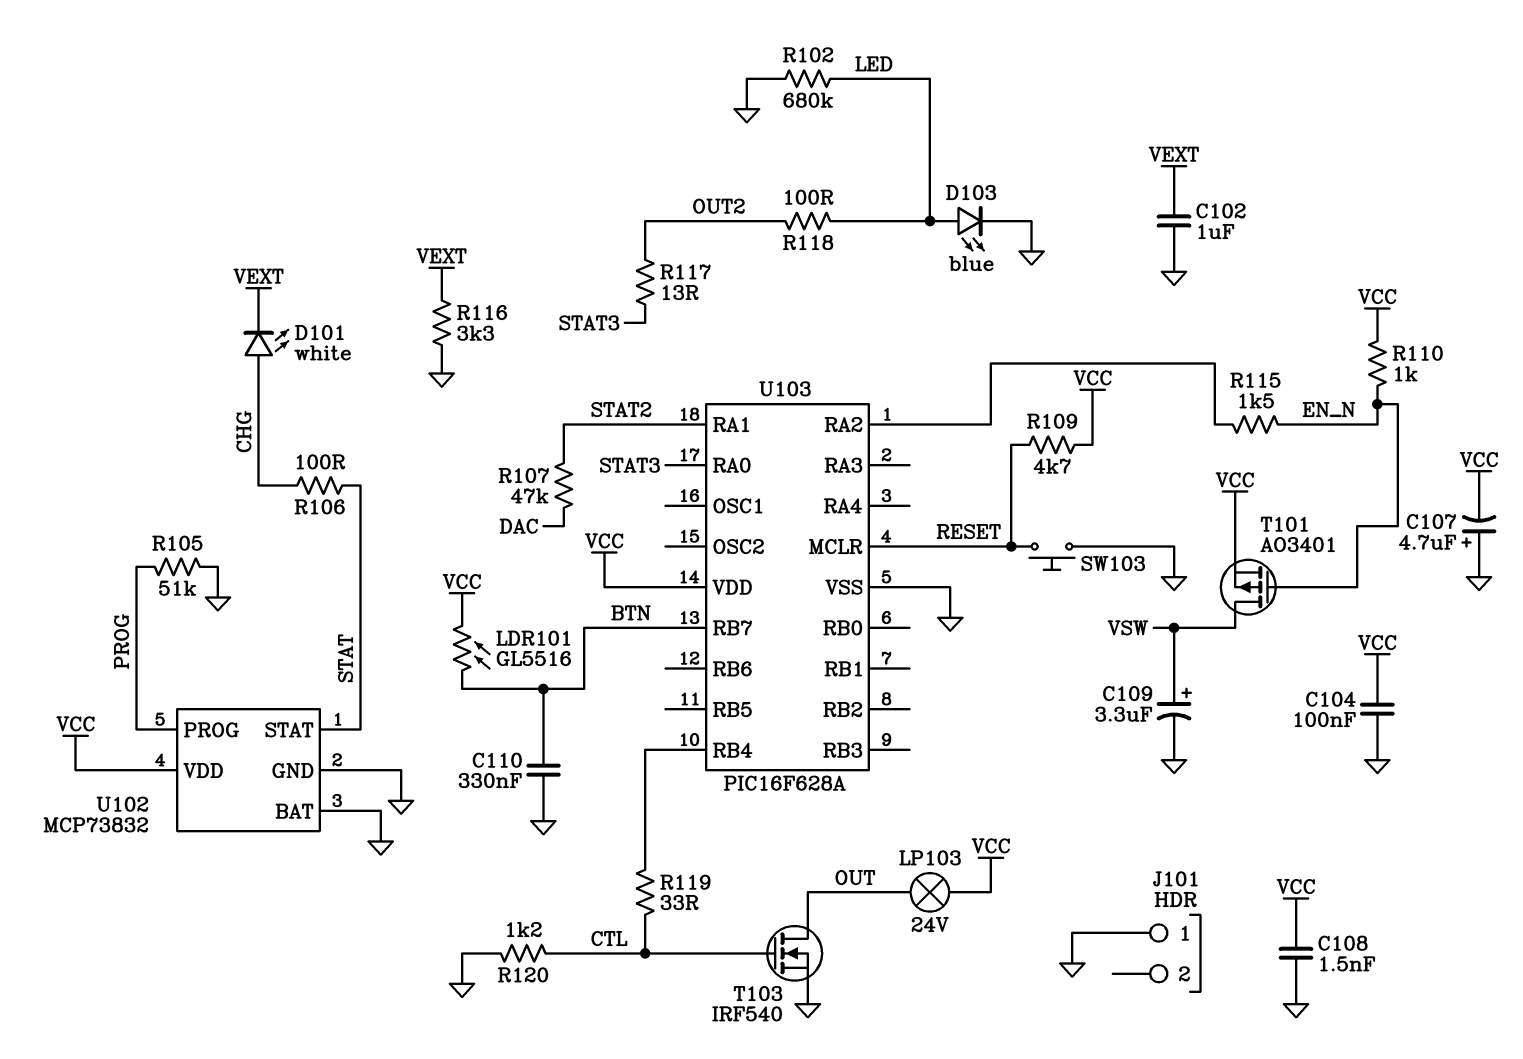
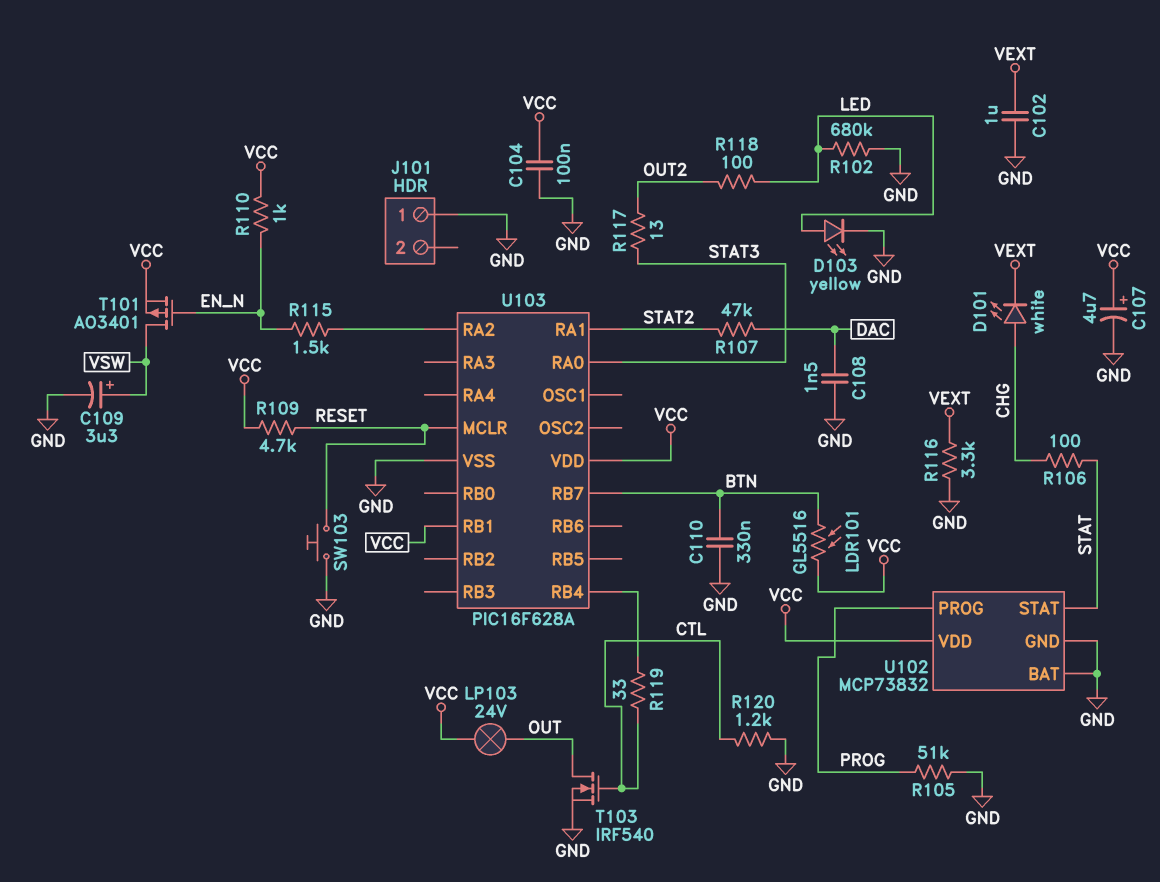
C107: 4.7uF (plus GND, minus VCC) -> 4.7uF (plus VCC, minus GND)
C108: 1.5nF (GND, VCC) -> 1.5nF (DAC, GND)
D103: LED blue (A LED, K GND) -> LED yellow (A LED, K GND)
U103 pin RB1: none -> VCC

